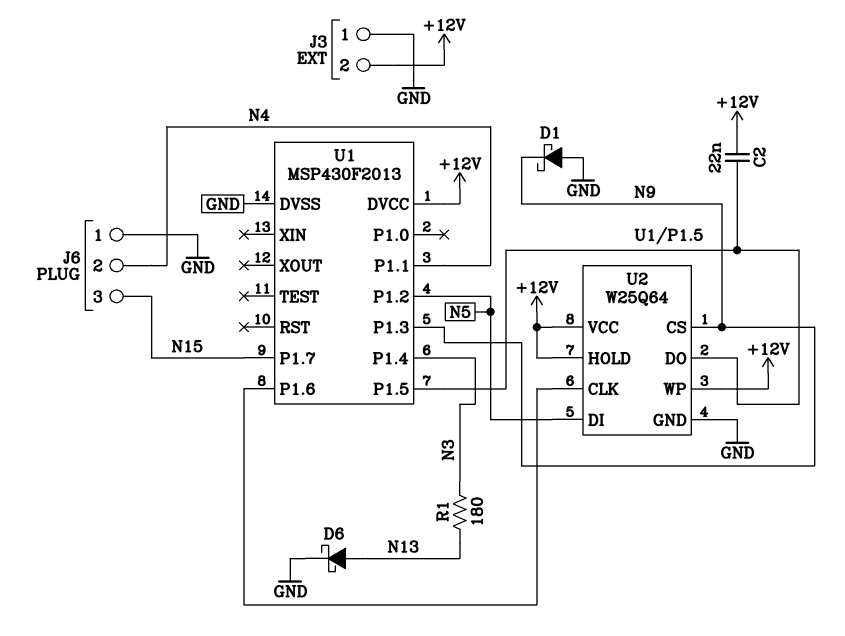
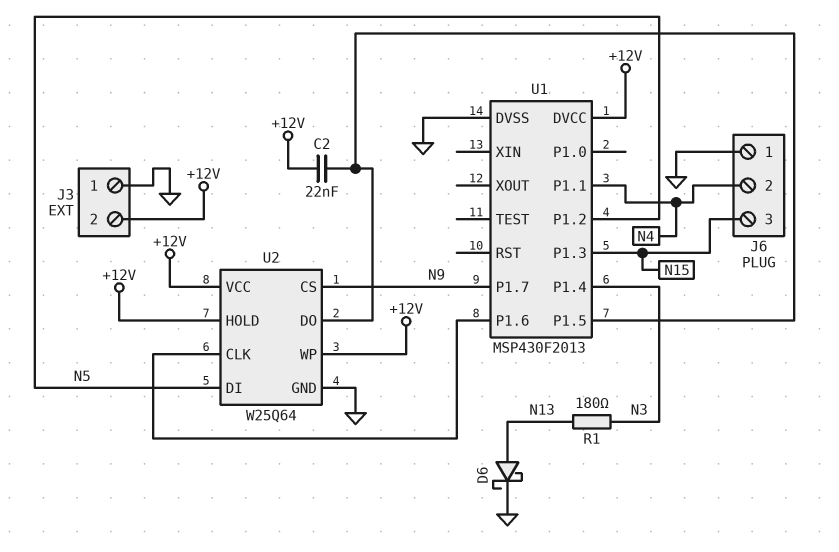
D1: schottky (A GND, K N9) -> none
U1 pin P1.3: N9 -> N15
U1 pin P1.7: N15 -> N9

